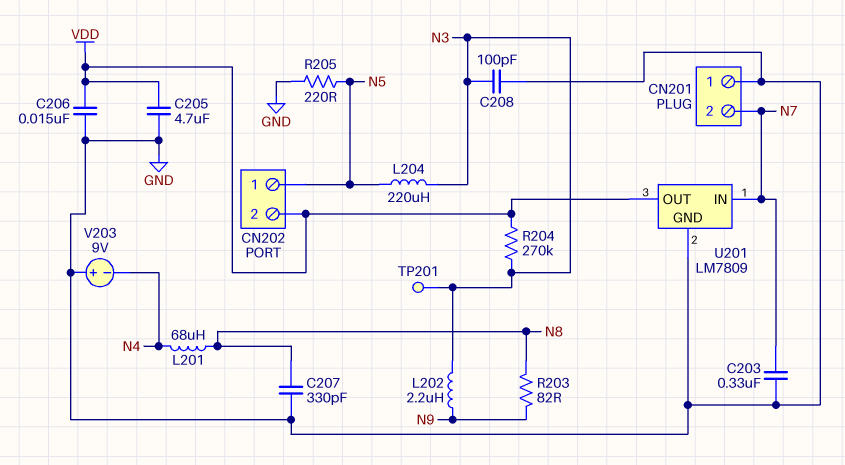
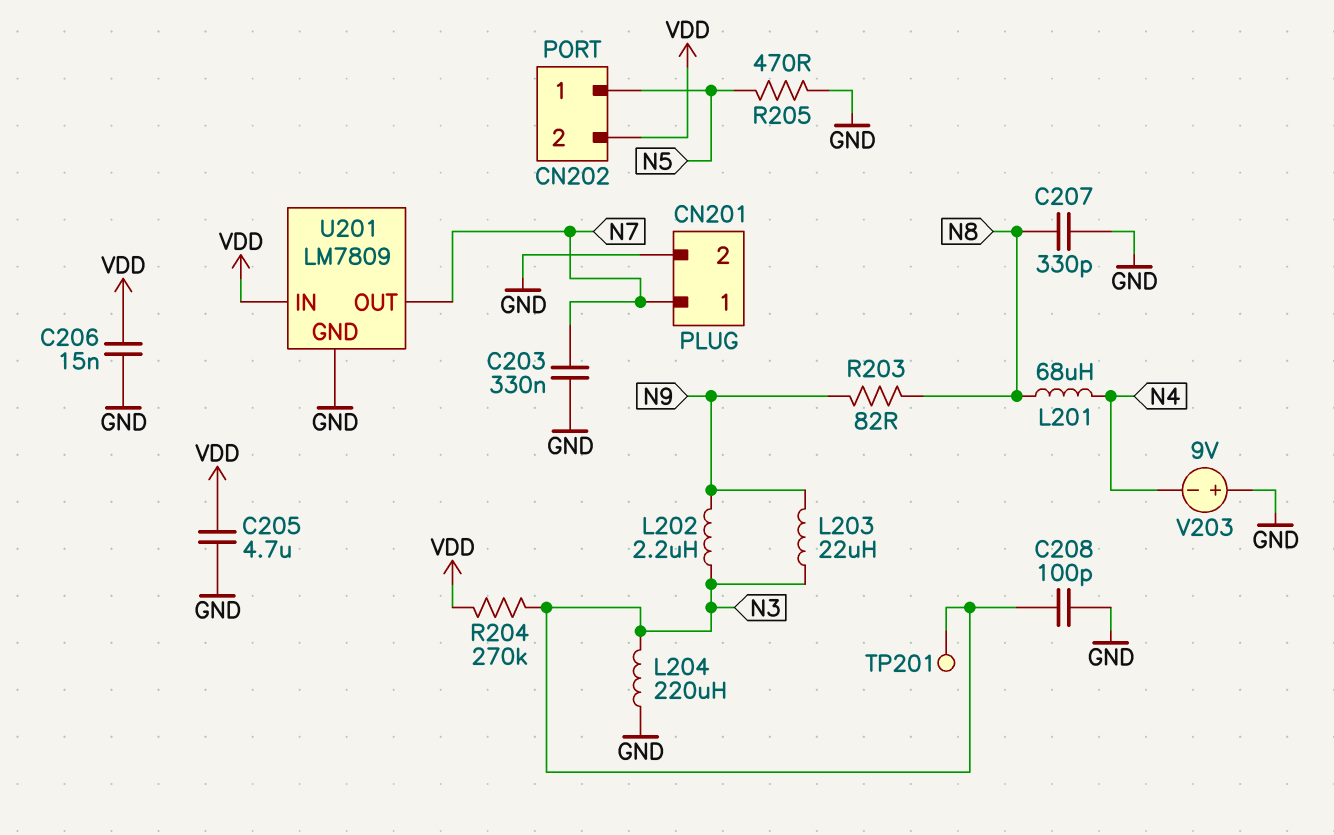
CN201 pin 1: GND -> N7
CN201 pin 2: N7 -> GND
L203: none -> 22uH (N3, N9)
L204: 220uH (N3, N5) -> 220uH (GND, N3)
R205: 220 (GND, N5) -> 470 (GND, N5)
U201 pin IN: N7 -> VDD
U201 pin OUT: VDD -> N7

